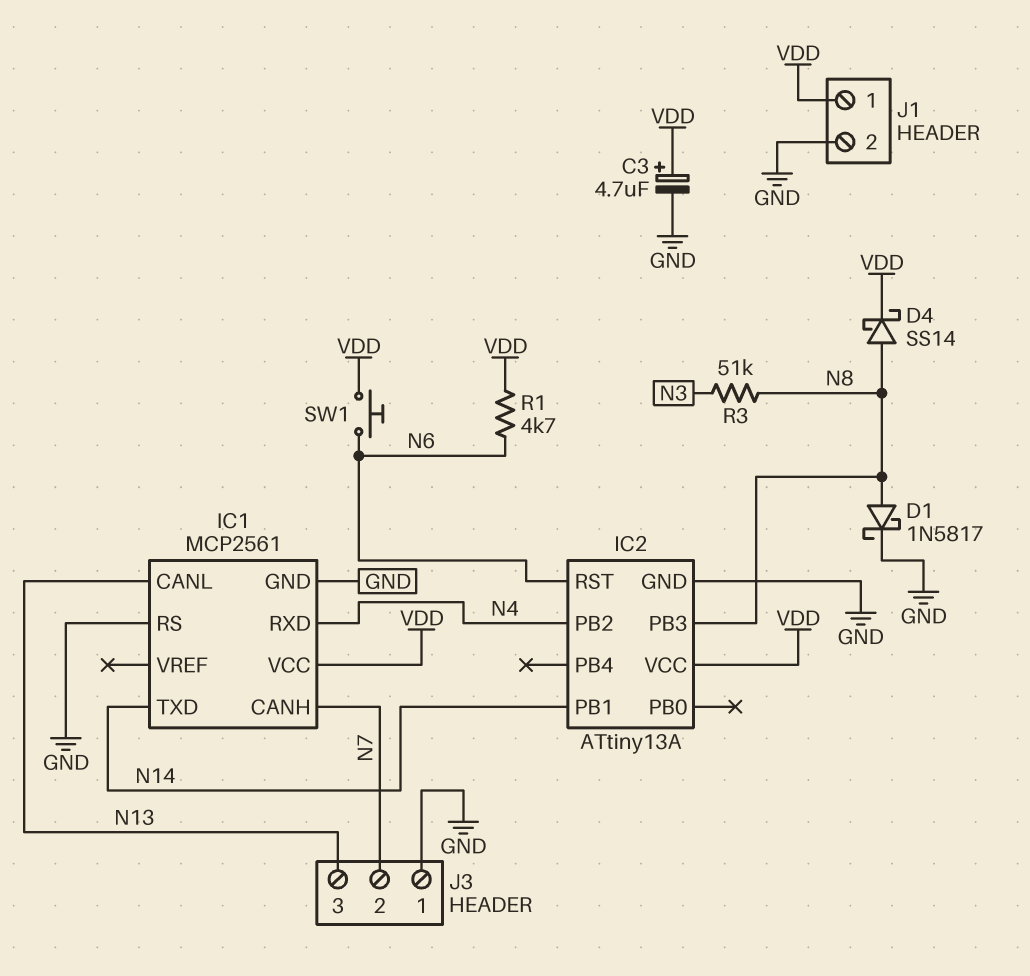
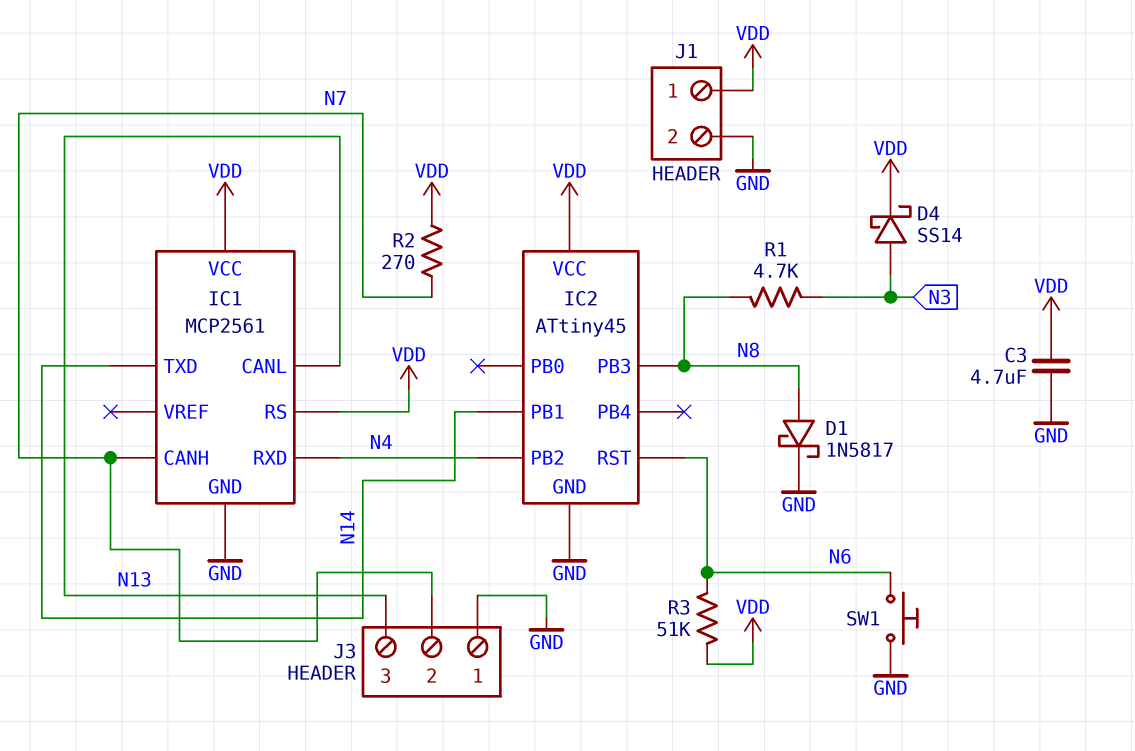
C3: 4.7uF (plus VDD, minus GND) -> 4.7uF (GND, VDD)
D4: schottky SS14 (A N8, K VDD) -> schottky SS14 (A N3, K VDD)
IC1 pin RS: GND -> VDD
IC2: ATtiny13A -> ATtiny45
R1: 4.7k (N6, VDD) -> 4.7k (N3, N8)
R2: none -> 270 (N7, VDD)
R3: 51k (N3, N8) -> 51k (N6, VDD)
SW1: button (N6, VDD) -> button (GND, N6)

